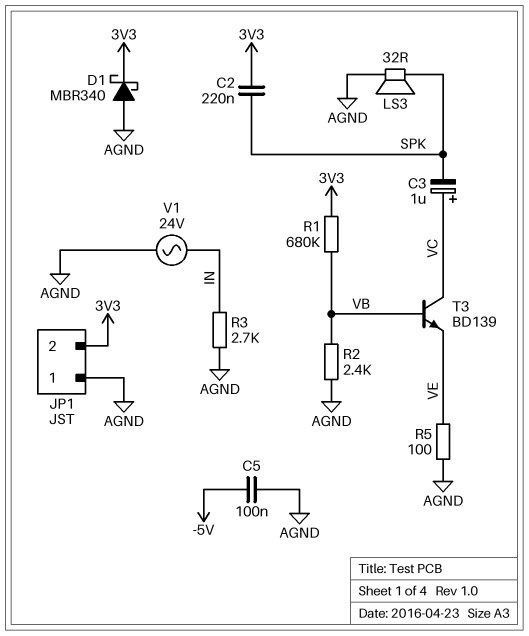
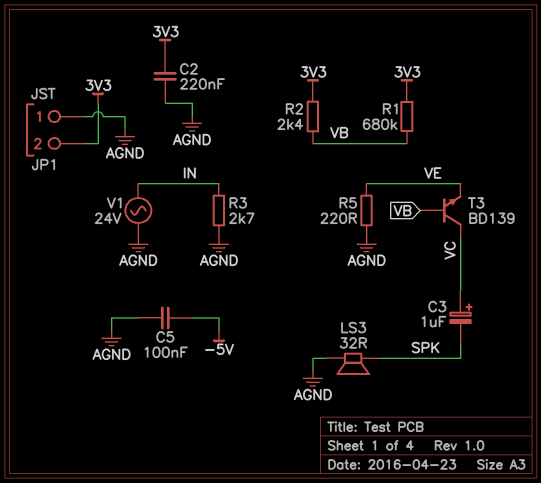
C2: 220nF (3V3, SPK) -> 220nF (3V3, AGND)
D1: schottky MBR340 (A AGND, K 3V3) -> none
R2: 2.4k (AGND, VB) -> 2.4k (3V3, VB)
R5: 100 (AGND, VE) -> 220 (AGND, VE)

